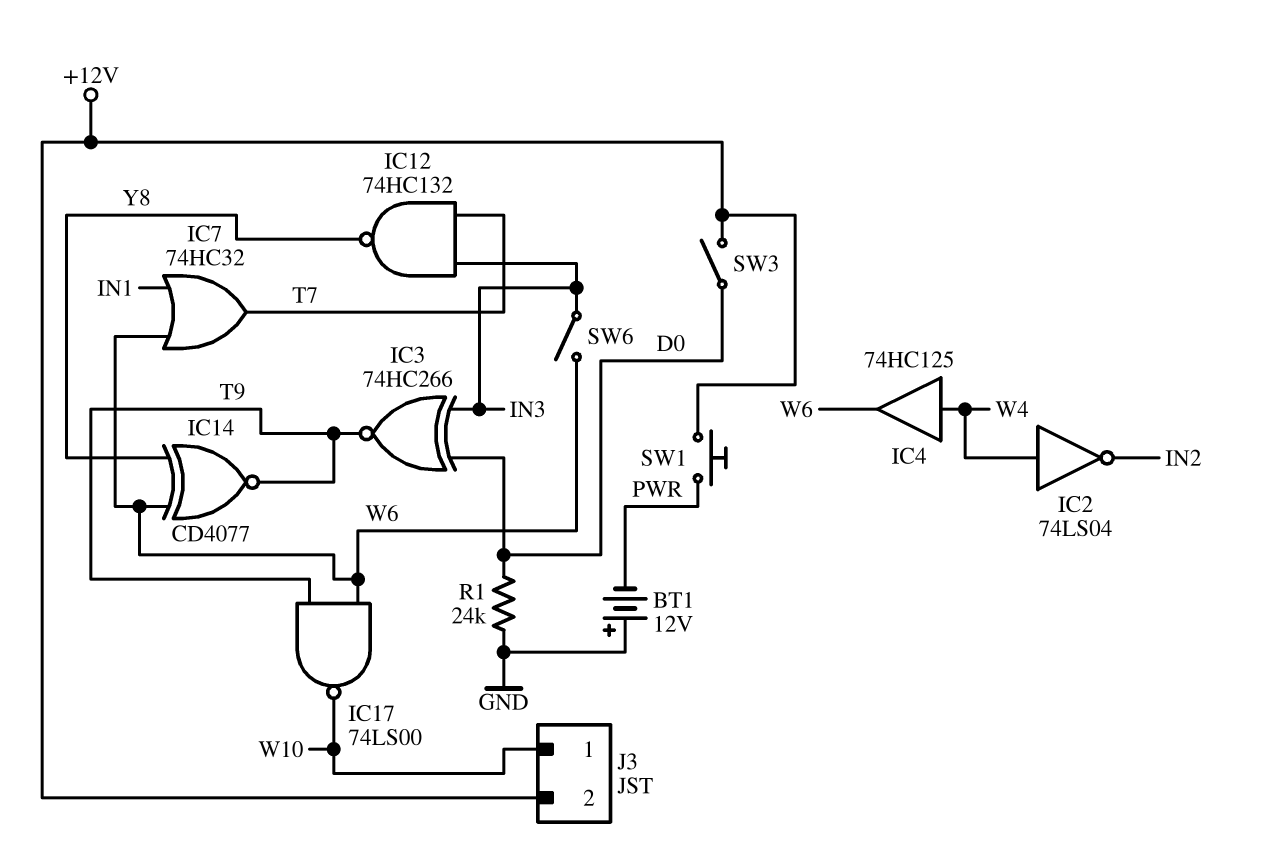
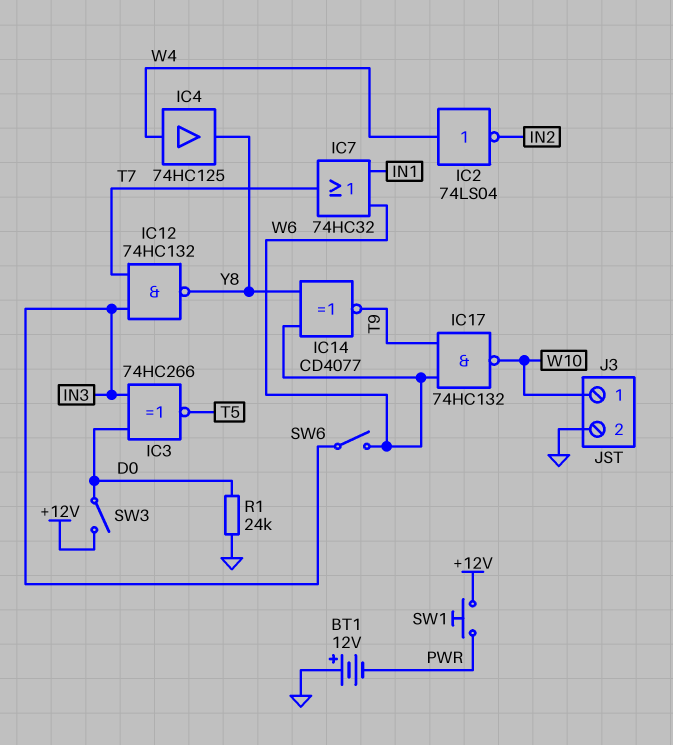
IC3: XNOR 74HC266 (in D0, in IN3, out T9) -> XNOR 74HC266 (in D0, in IN3, out T5)
IC4: buffer 74HC125 (in W4, out W6) -> buffer 74HC125 (in W4, out Y8)
IC17: NAND 74LS00 (in T9, in W6, out W10) -> NAND 74HC132 (in T9, in W6, out W10)
J3 pin 2: +12V -> GND

